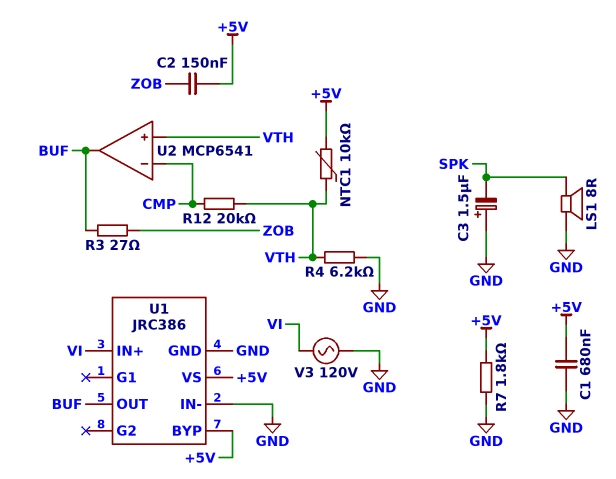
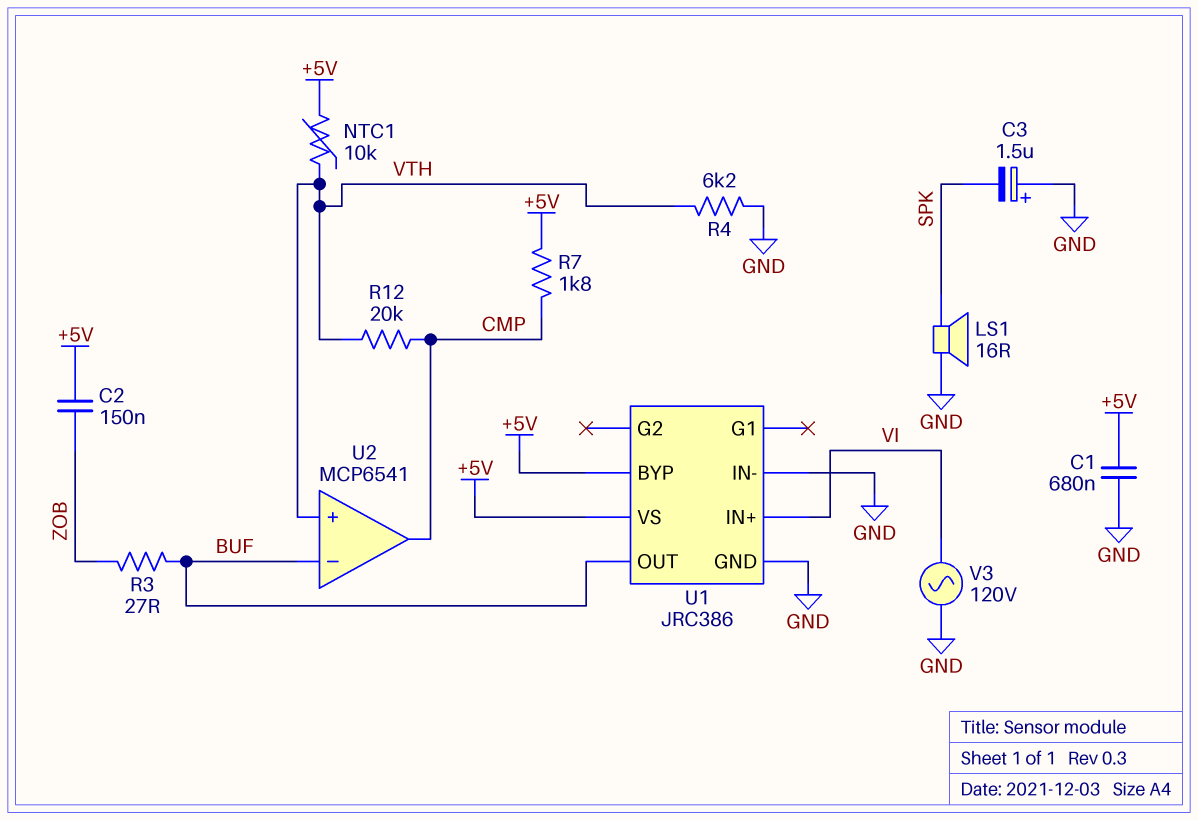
LS1: speaker 8R (GND, SPK) -> speaker 16R (GND, SPK)
R7: 1.8k (+5V, GND) -> 1.8k (+5V, CMP)
U2 pin in-: CMP -> BUF
U2 pin out: BUF -> CMP

